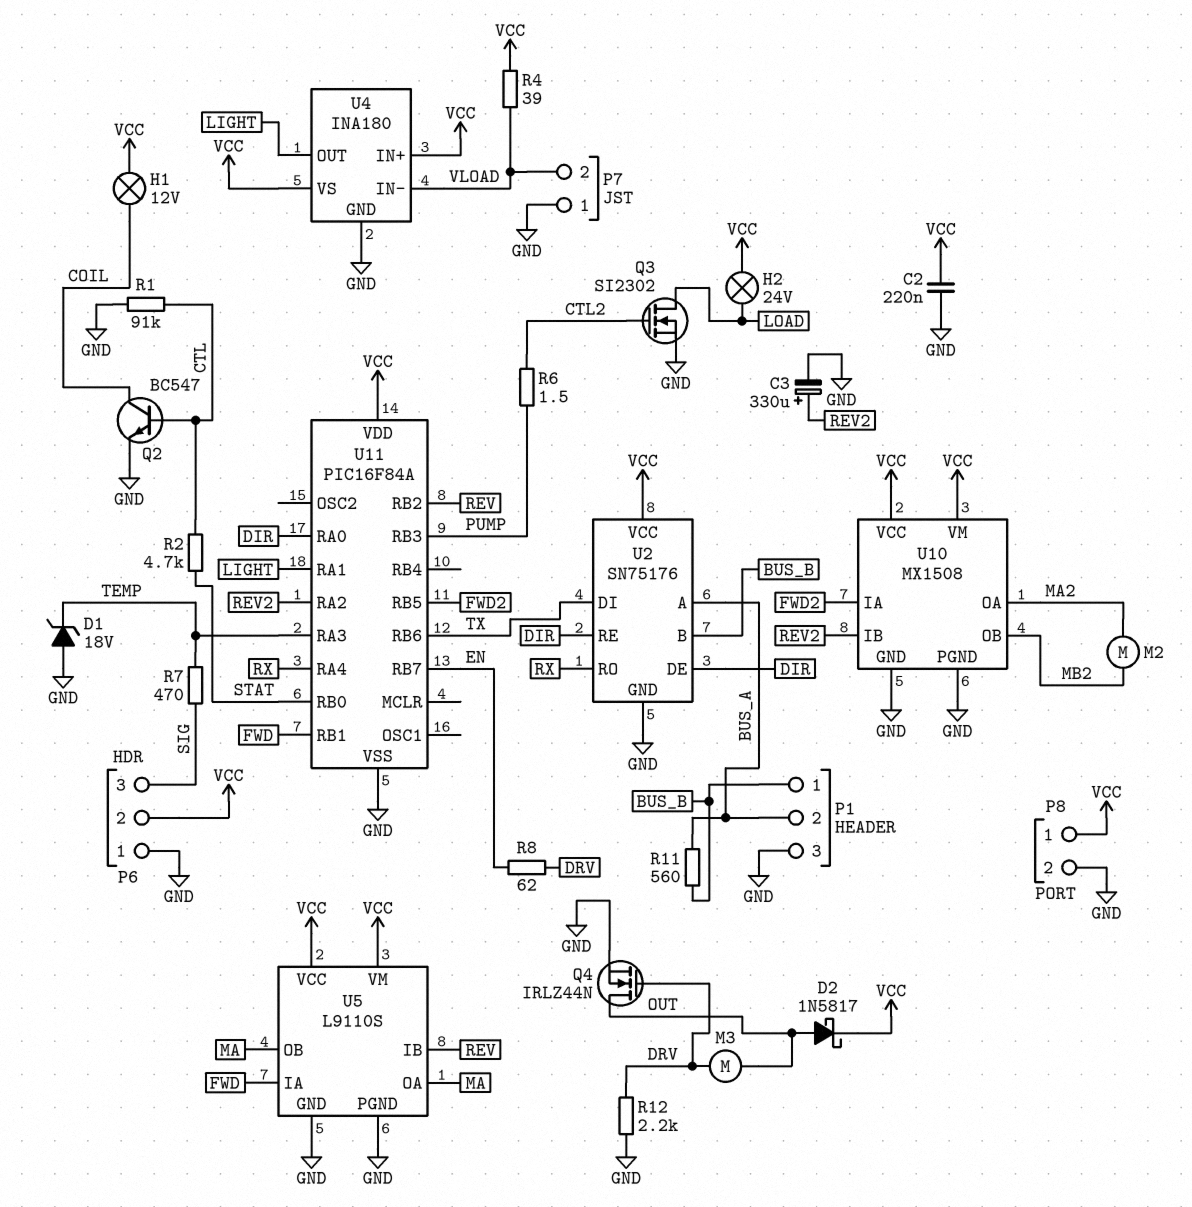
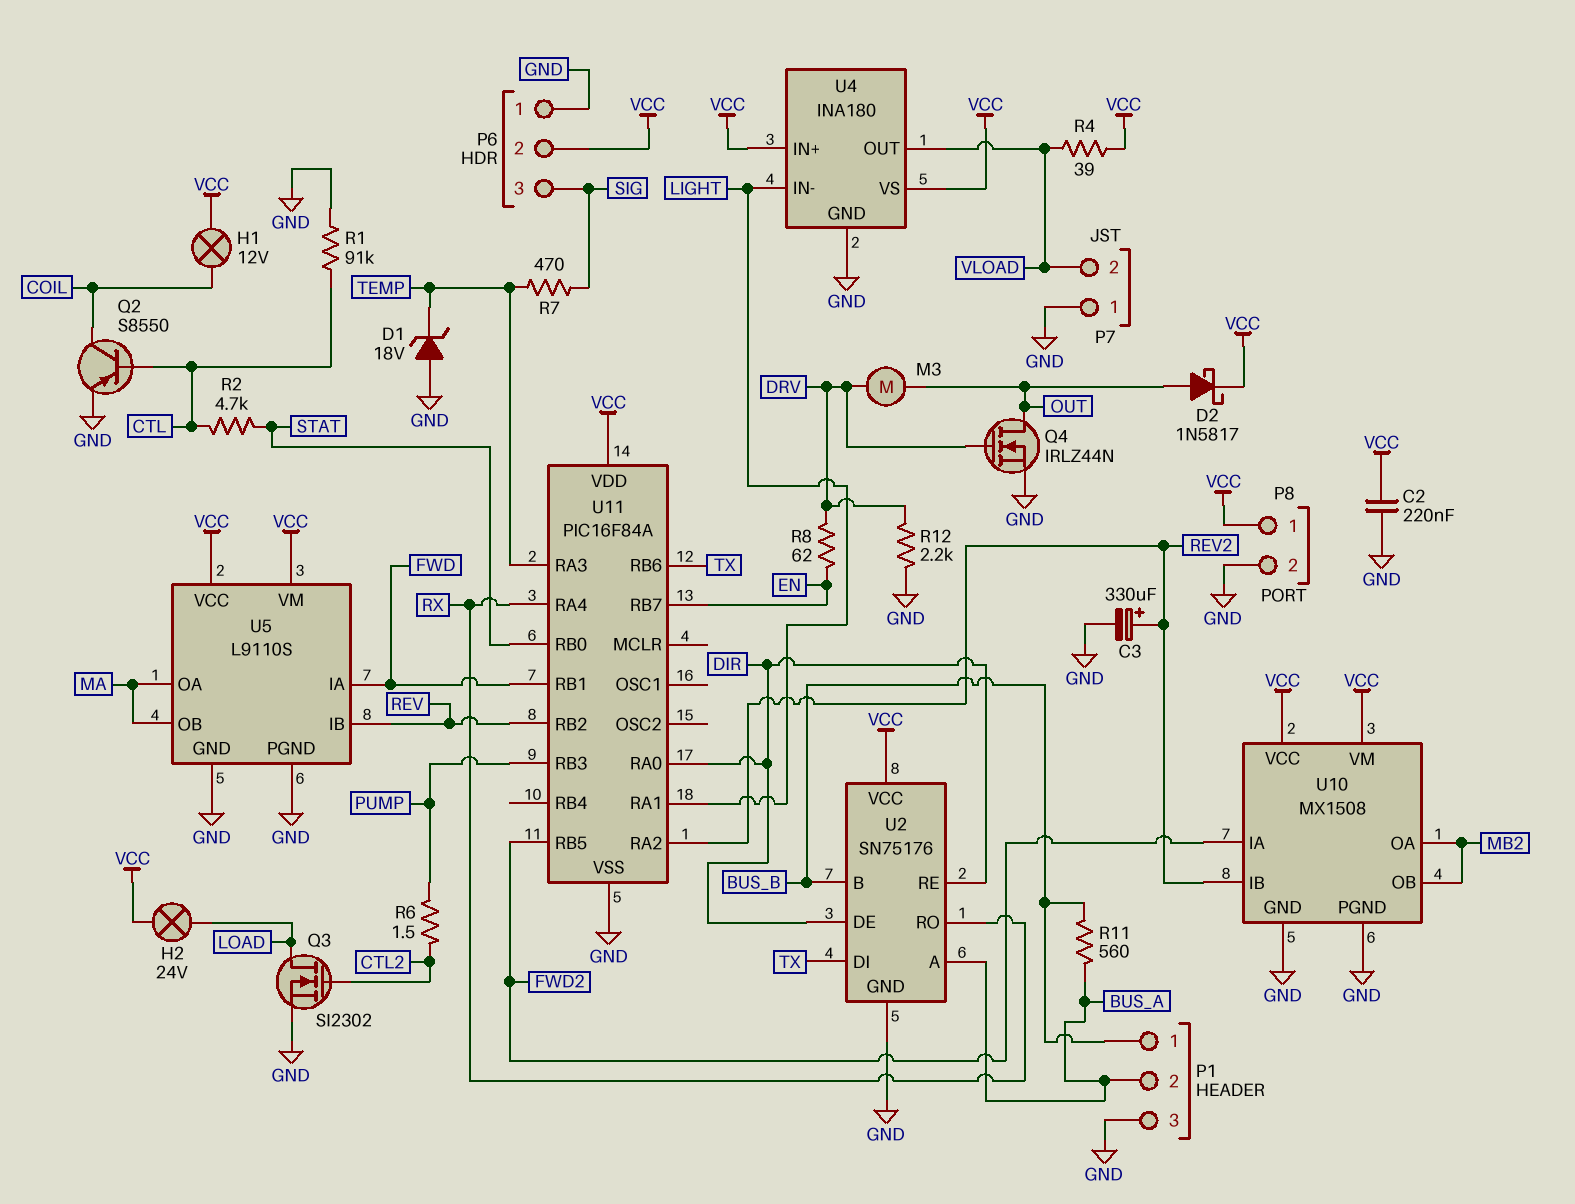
M2: motor (MA2, MB2) -> none
Q2: NPN BC547 (B CTL, C COIL, E GND) -> PNP S8550 (B CTL, C COIL, E GND)
U4 pin IN-: VLOAD -> LIGHT
U4 pin OUT: LIGHT -> VLOAD
U10 pin OA: MA2 -> MB2

